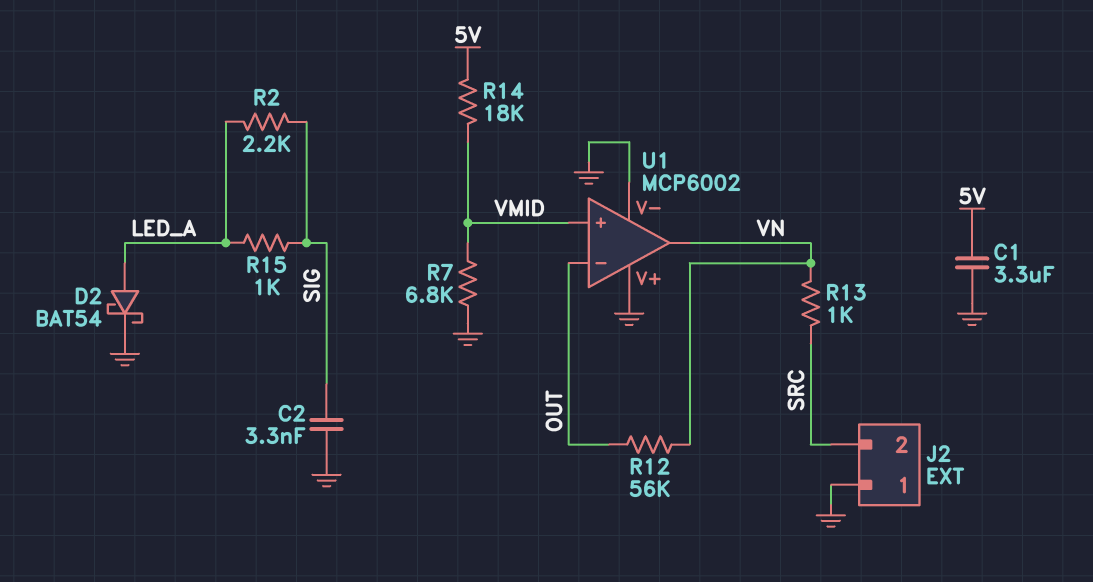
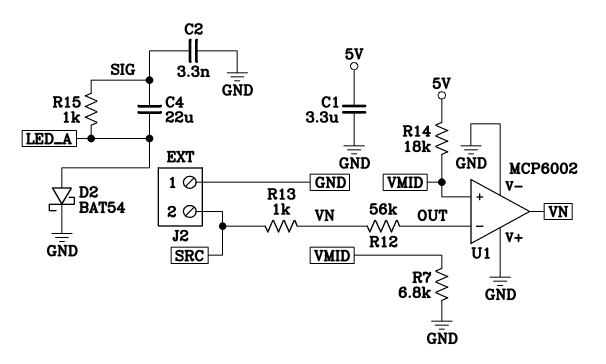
C4: none -> 22uF (LED_A, SIG)
R2: 2.2k (LED_A, SIG) -> none

